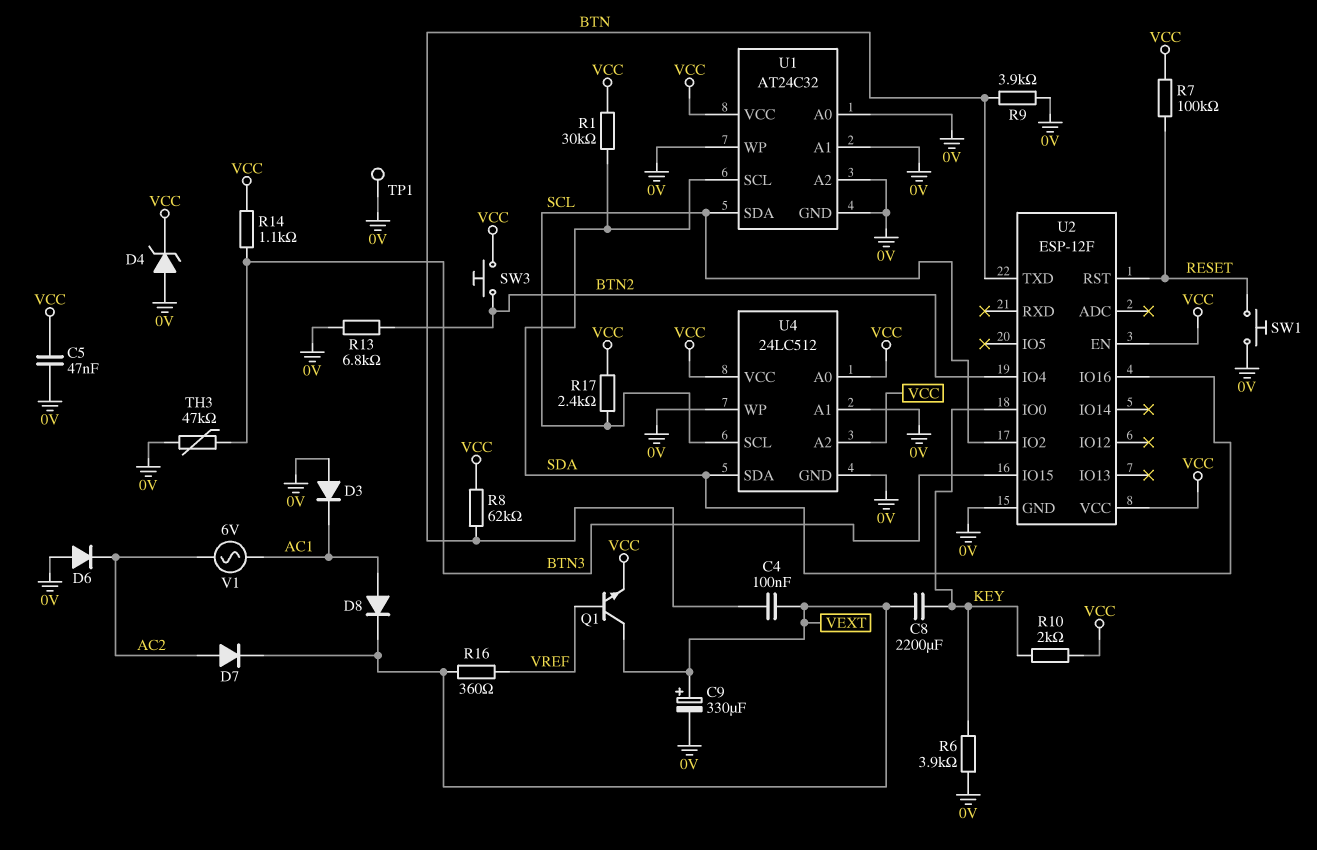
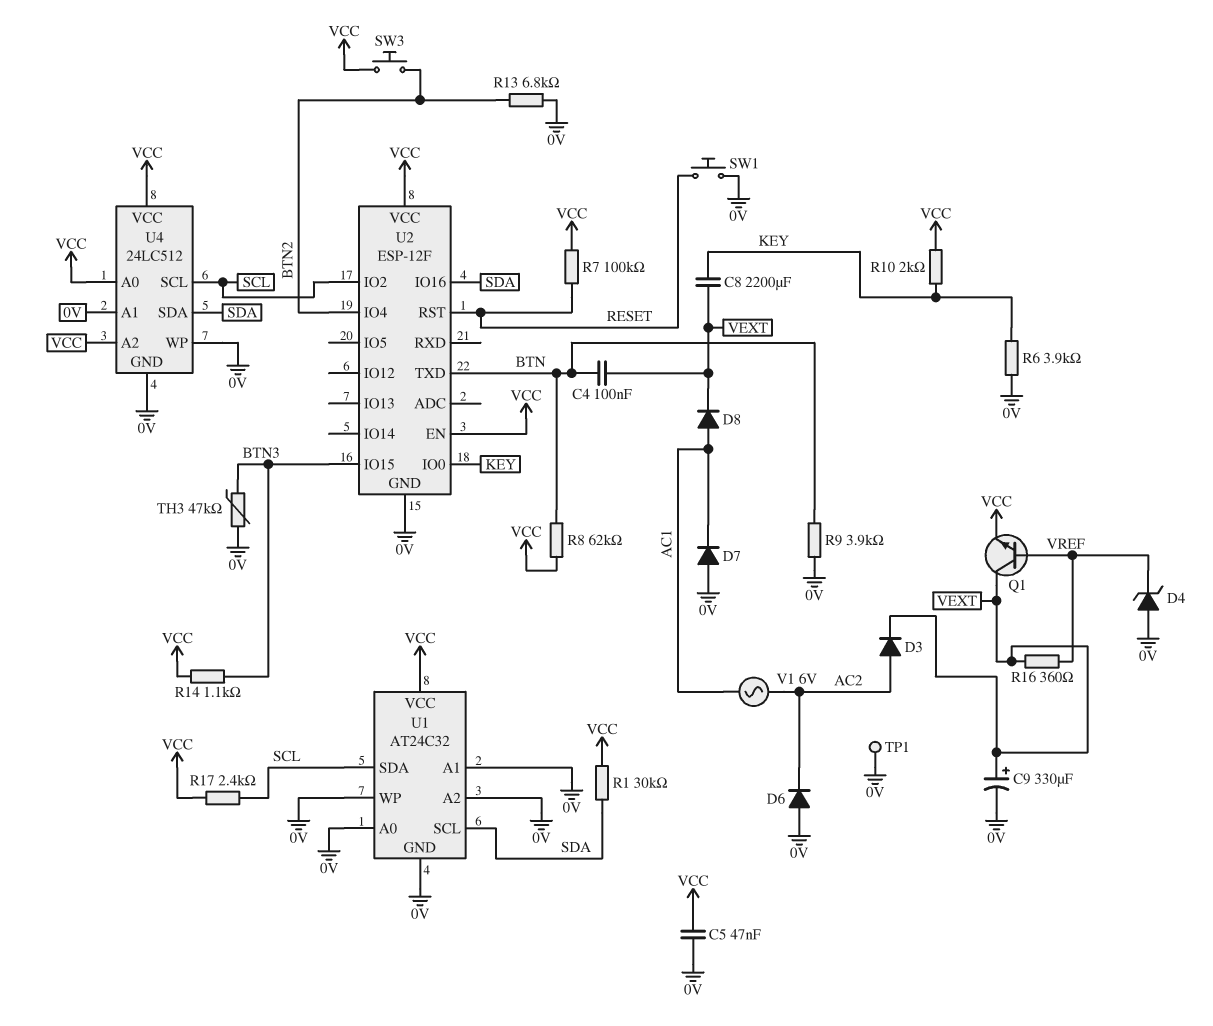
D3: diode (A 0V, K AC1) -> diode (A AC2, K VEXT)
D4: zener (A 0V, K VCC) -> zener (A 0V, K VREF)
D7: diode (A AC2, K VEXT) -> diode (A 0V, K AC1)

